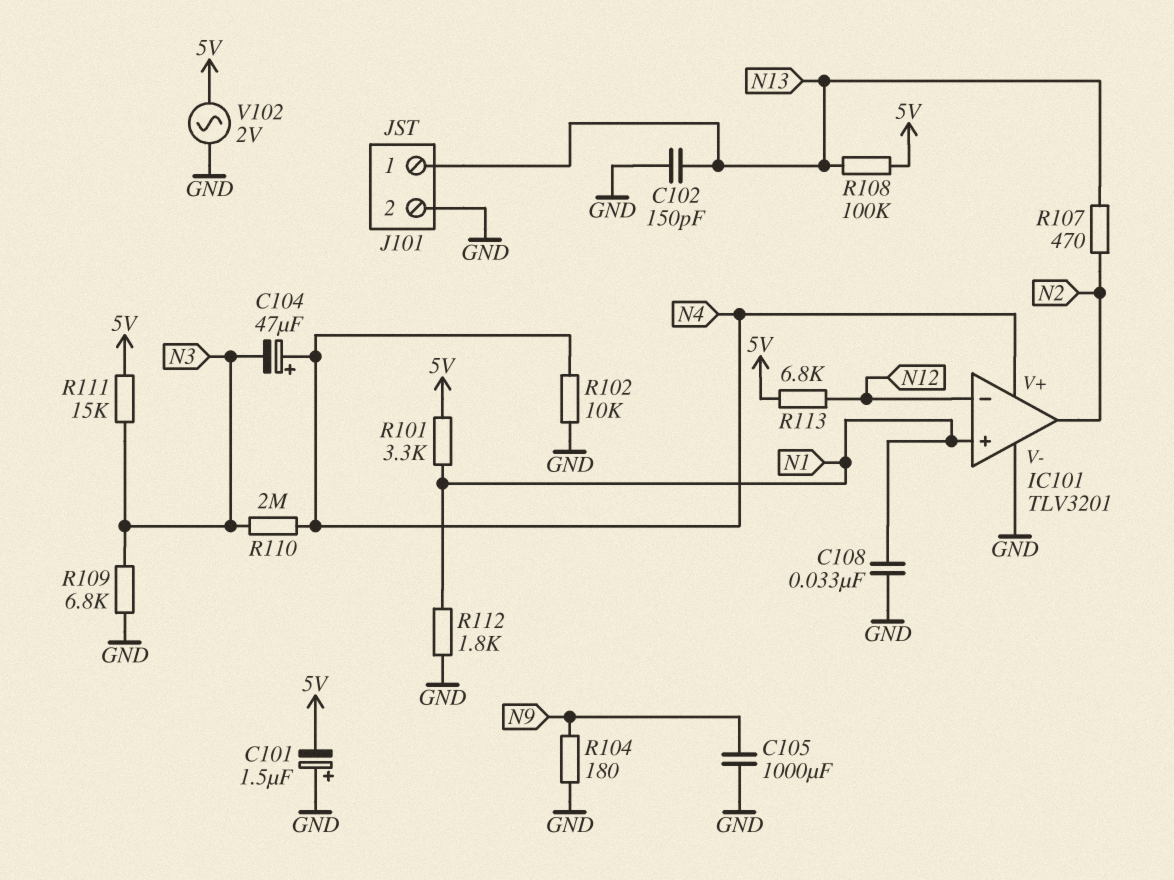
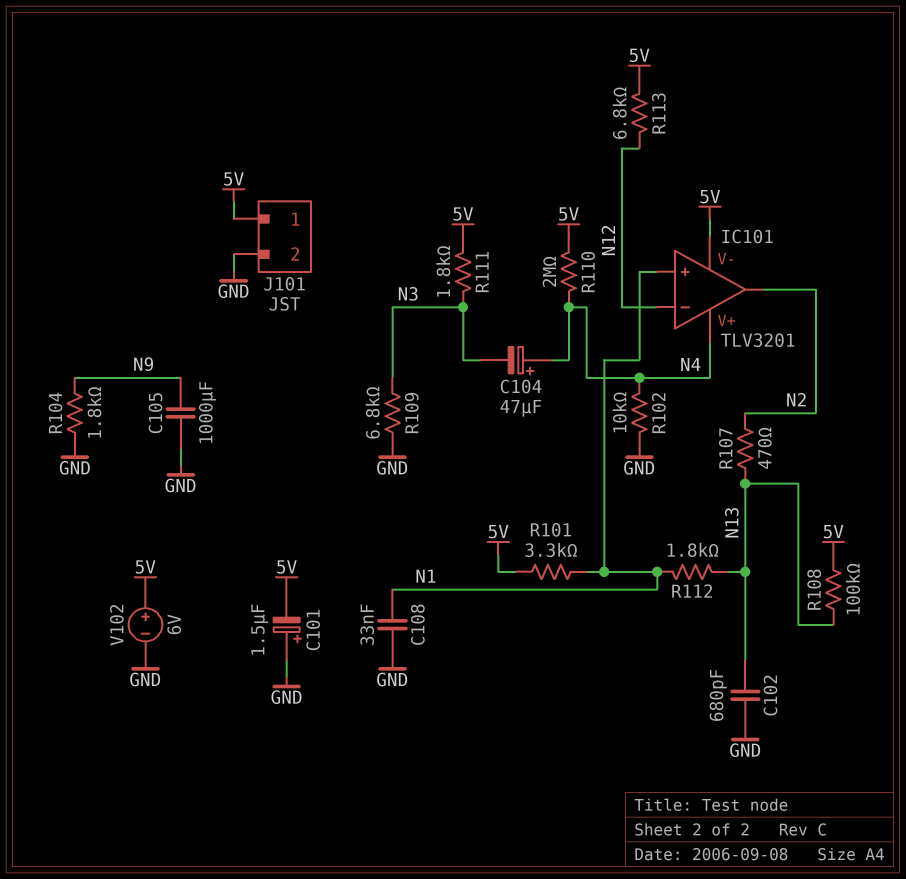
C102: 150pF (GND, N13) -> 680pF (GND, N13)
IC101 pin V-: GND -> 5V
J101 pin 1: N13 -> 5V
R104: 180 (GND, N9) -> 1.8k (GND, N9)
R110: 2M (N3, N4) -> 2M (5V, N4)
R111: 15k (5V, N3) -> 1.8k (5V, N3)
R112: 1.8k (GND, N1) -> 1.8k (N1, N13)
V102: AC 2V (5V, GND) -> 6V (plus 5V, minus GND)

